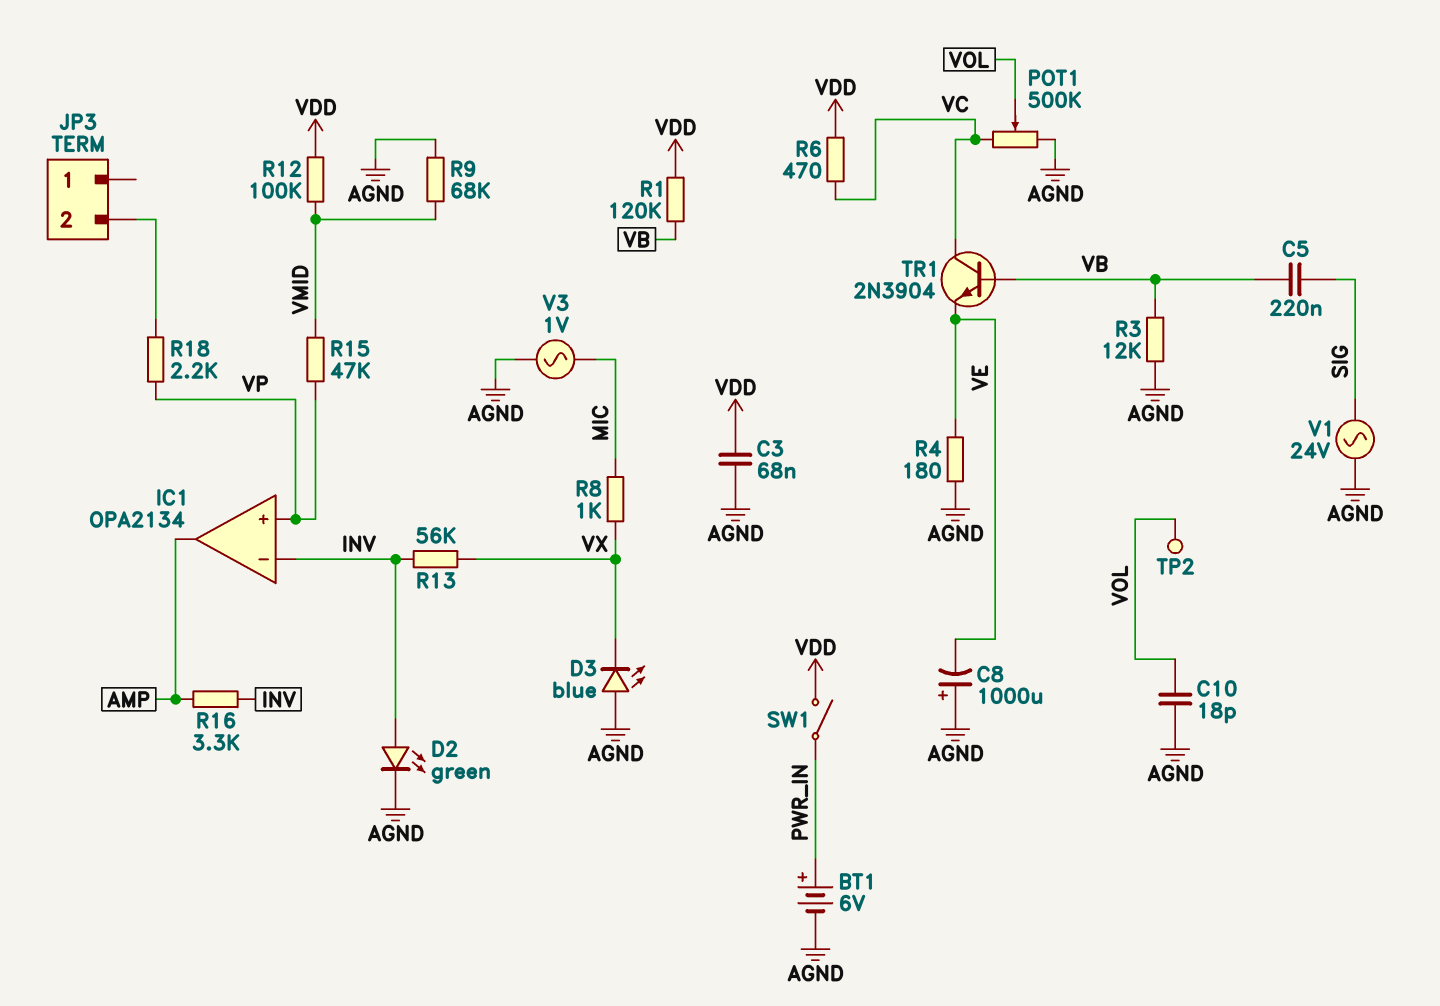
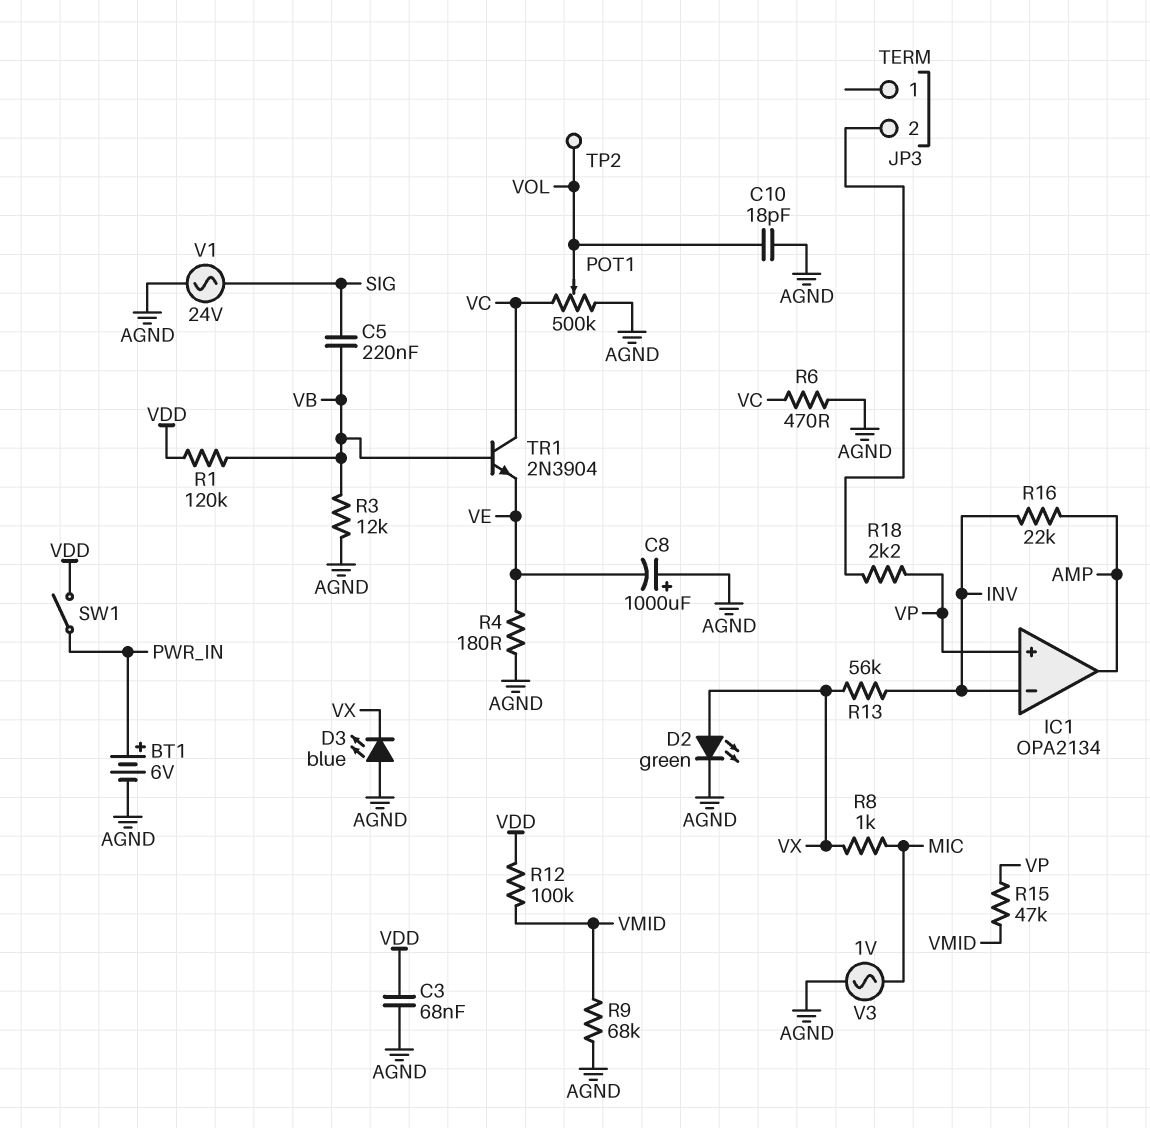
D2: LED green (A INV, K AGND) -> LED green (A VX, K AGND)
R6: 470 (VC, VDD) -> 470 (AGND, VC)
R16: 3.3k (AMP, INV) -> 22k (AMP, INV)

